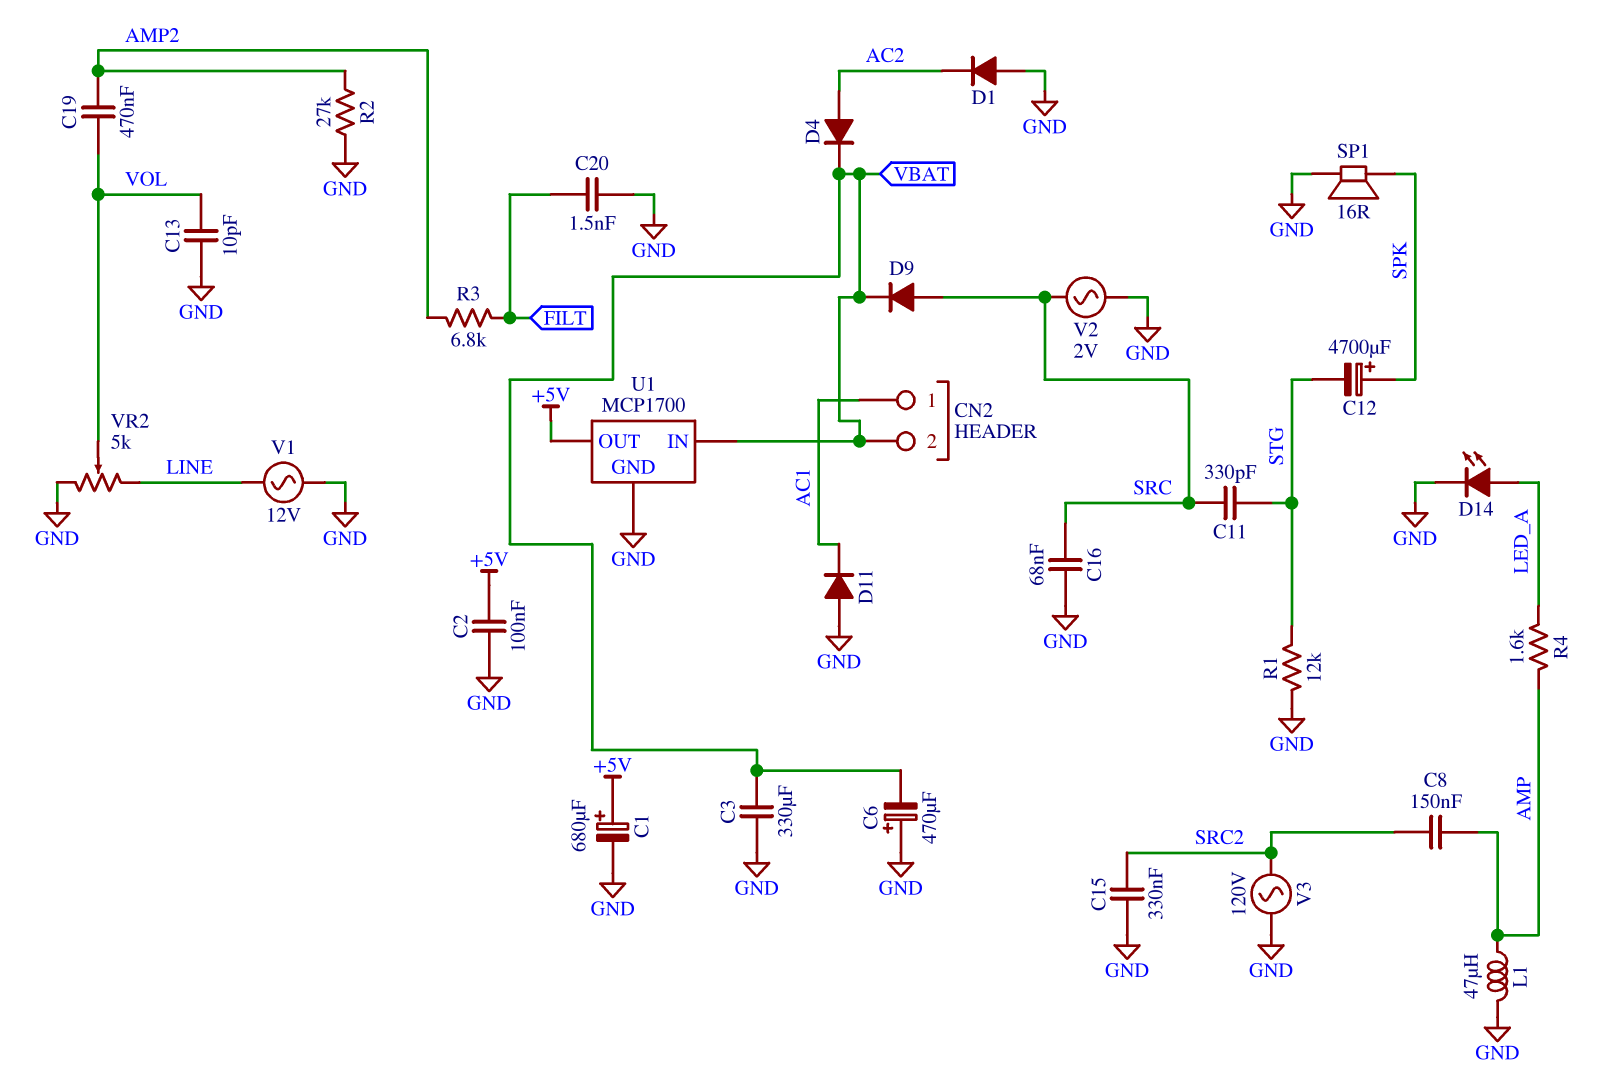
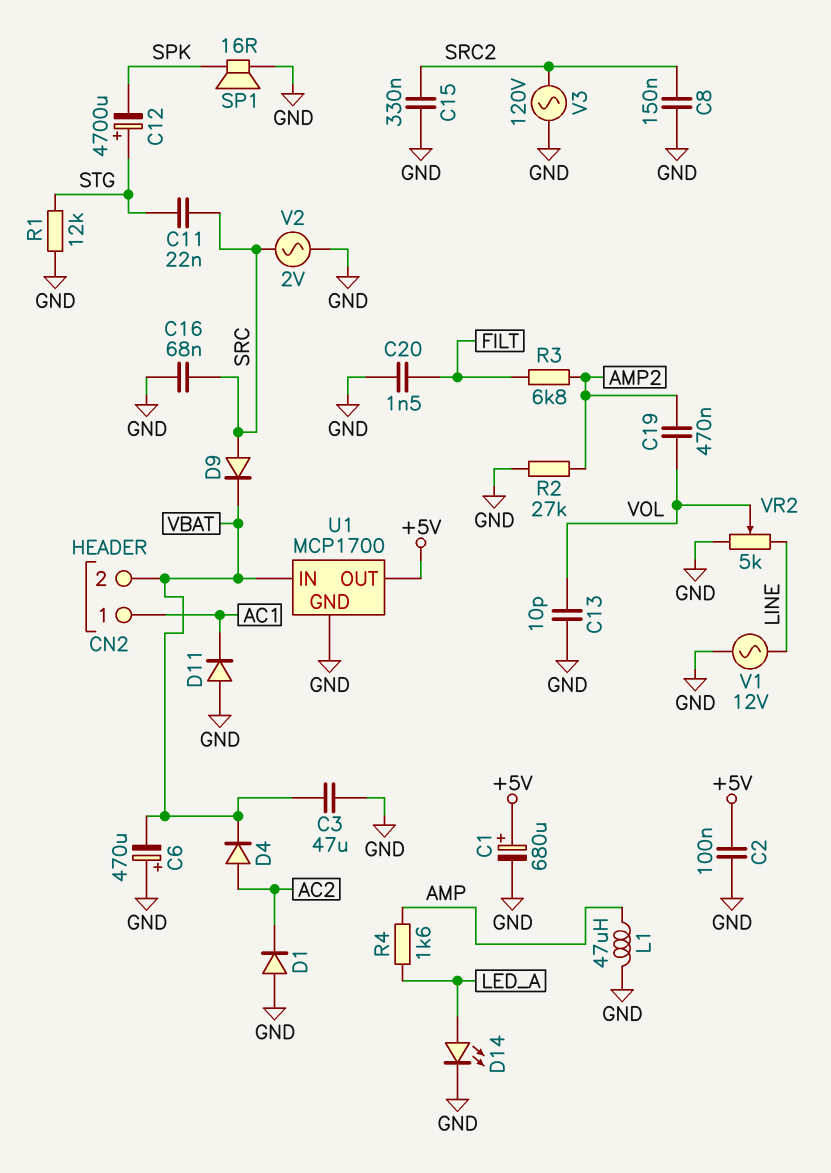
C3: 330uF (GND, VBAT) -> 47uF (GND, VBAT)
C8: 150nF (AMP, SRC2) -> 150nF (GND, SRC2)
C11: 330pF (SRC, STG) -> 22nF (SRC, STG)
C12: 4700uF (plus SPK, minus STG) -> 4700uF (plus STG, minus SPK)

